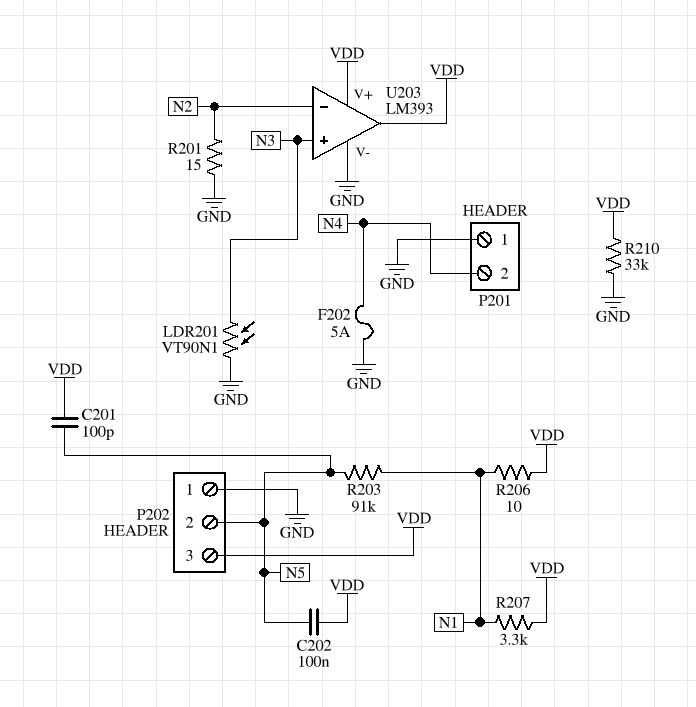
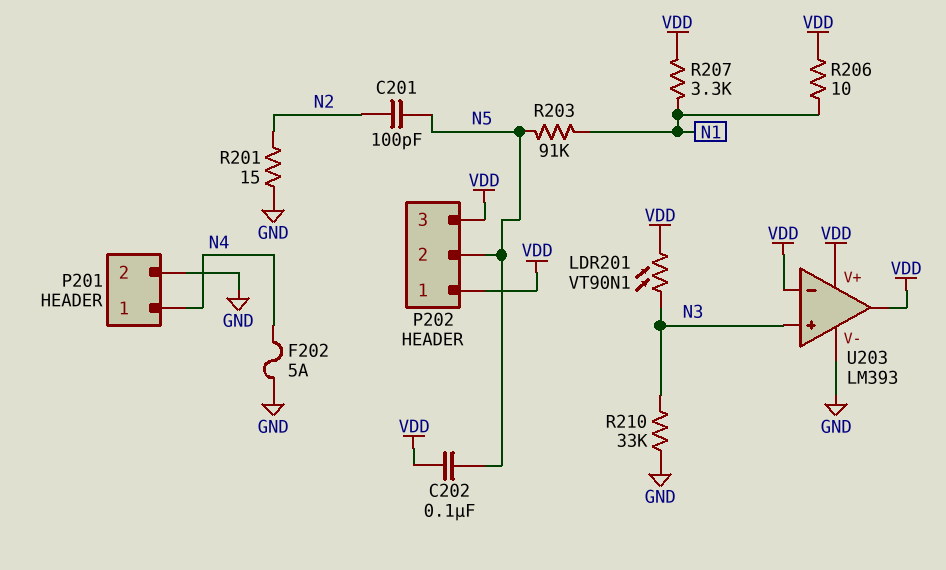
C201: 100pF (N5, VDD) -> 100pF (N2, N5)
LDR201: VT90N1 (GND, N3) -> VT90N1 (N3, VDD)
P201 pin 1: GND -> N4
P201 pin 2: N4 -> GND
P202 pin 1: GND -> VDD
R210: 33k (GND, VDD) -> 33k (GND, N3)
U203 pin in-: N2 -> VDD

